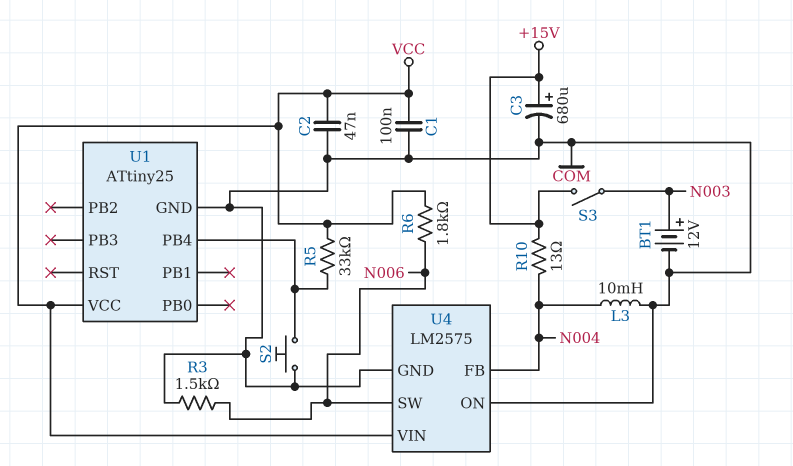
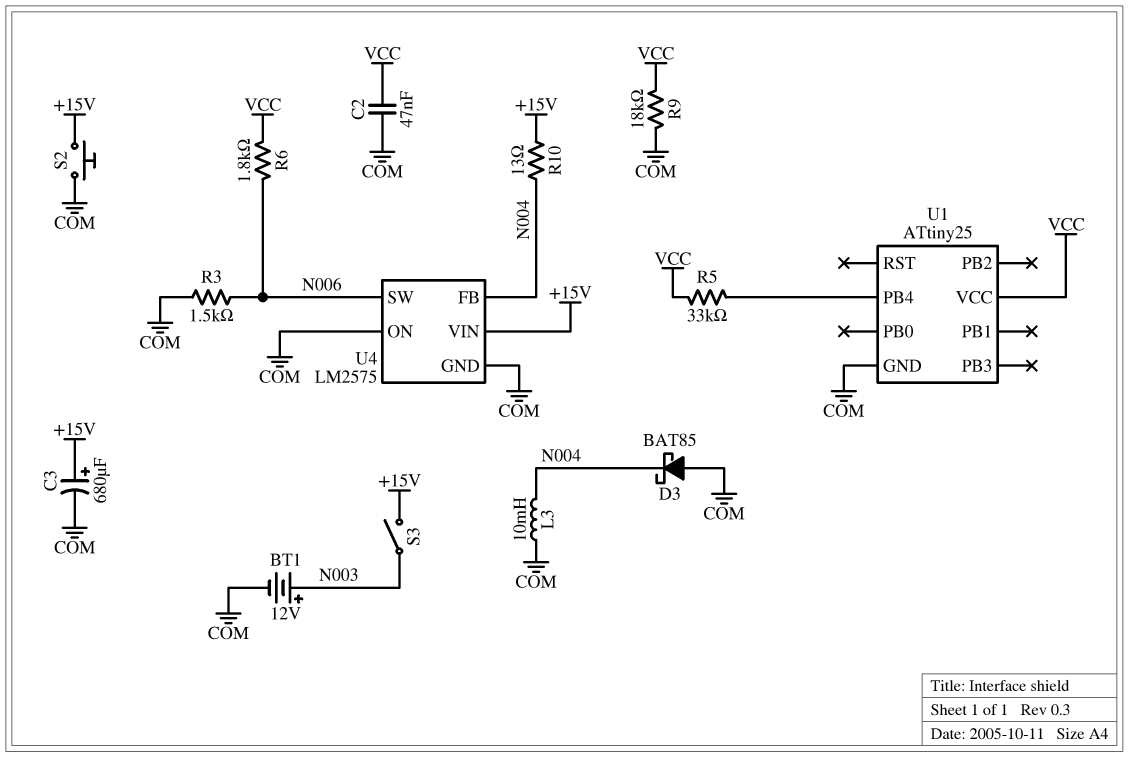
C1: 100nF (COM, VCC) -> none
D3: none -> schottky BAT85 (A COM, K N004)
R9: none -> 18k (COM, VCC)
S2: button (COM, U1/PB4) -> button (+15V, COM)
U4 pin VIN: VCC -> +15V

